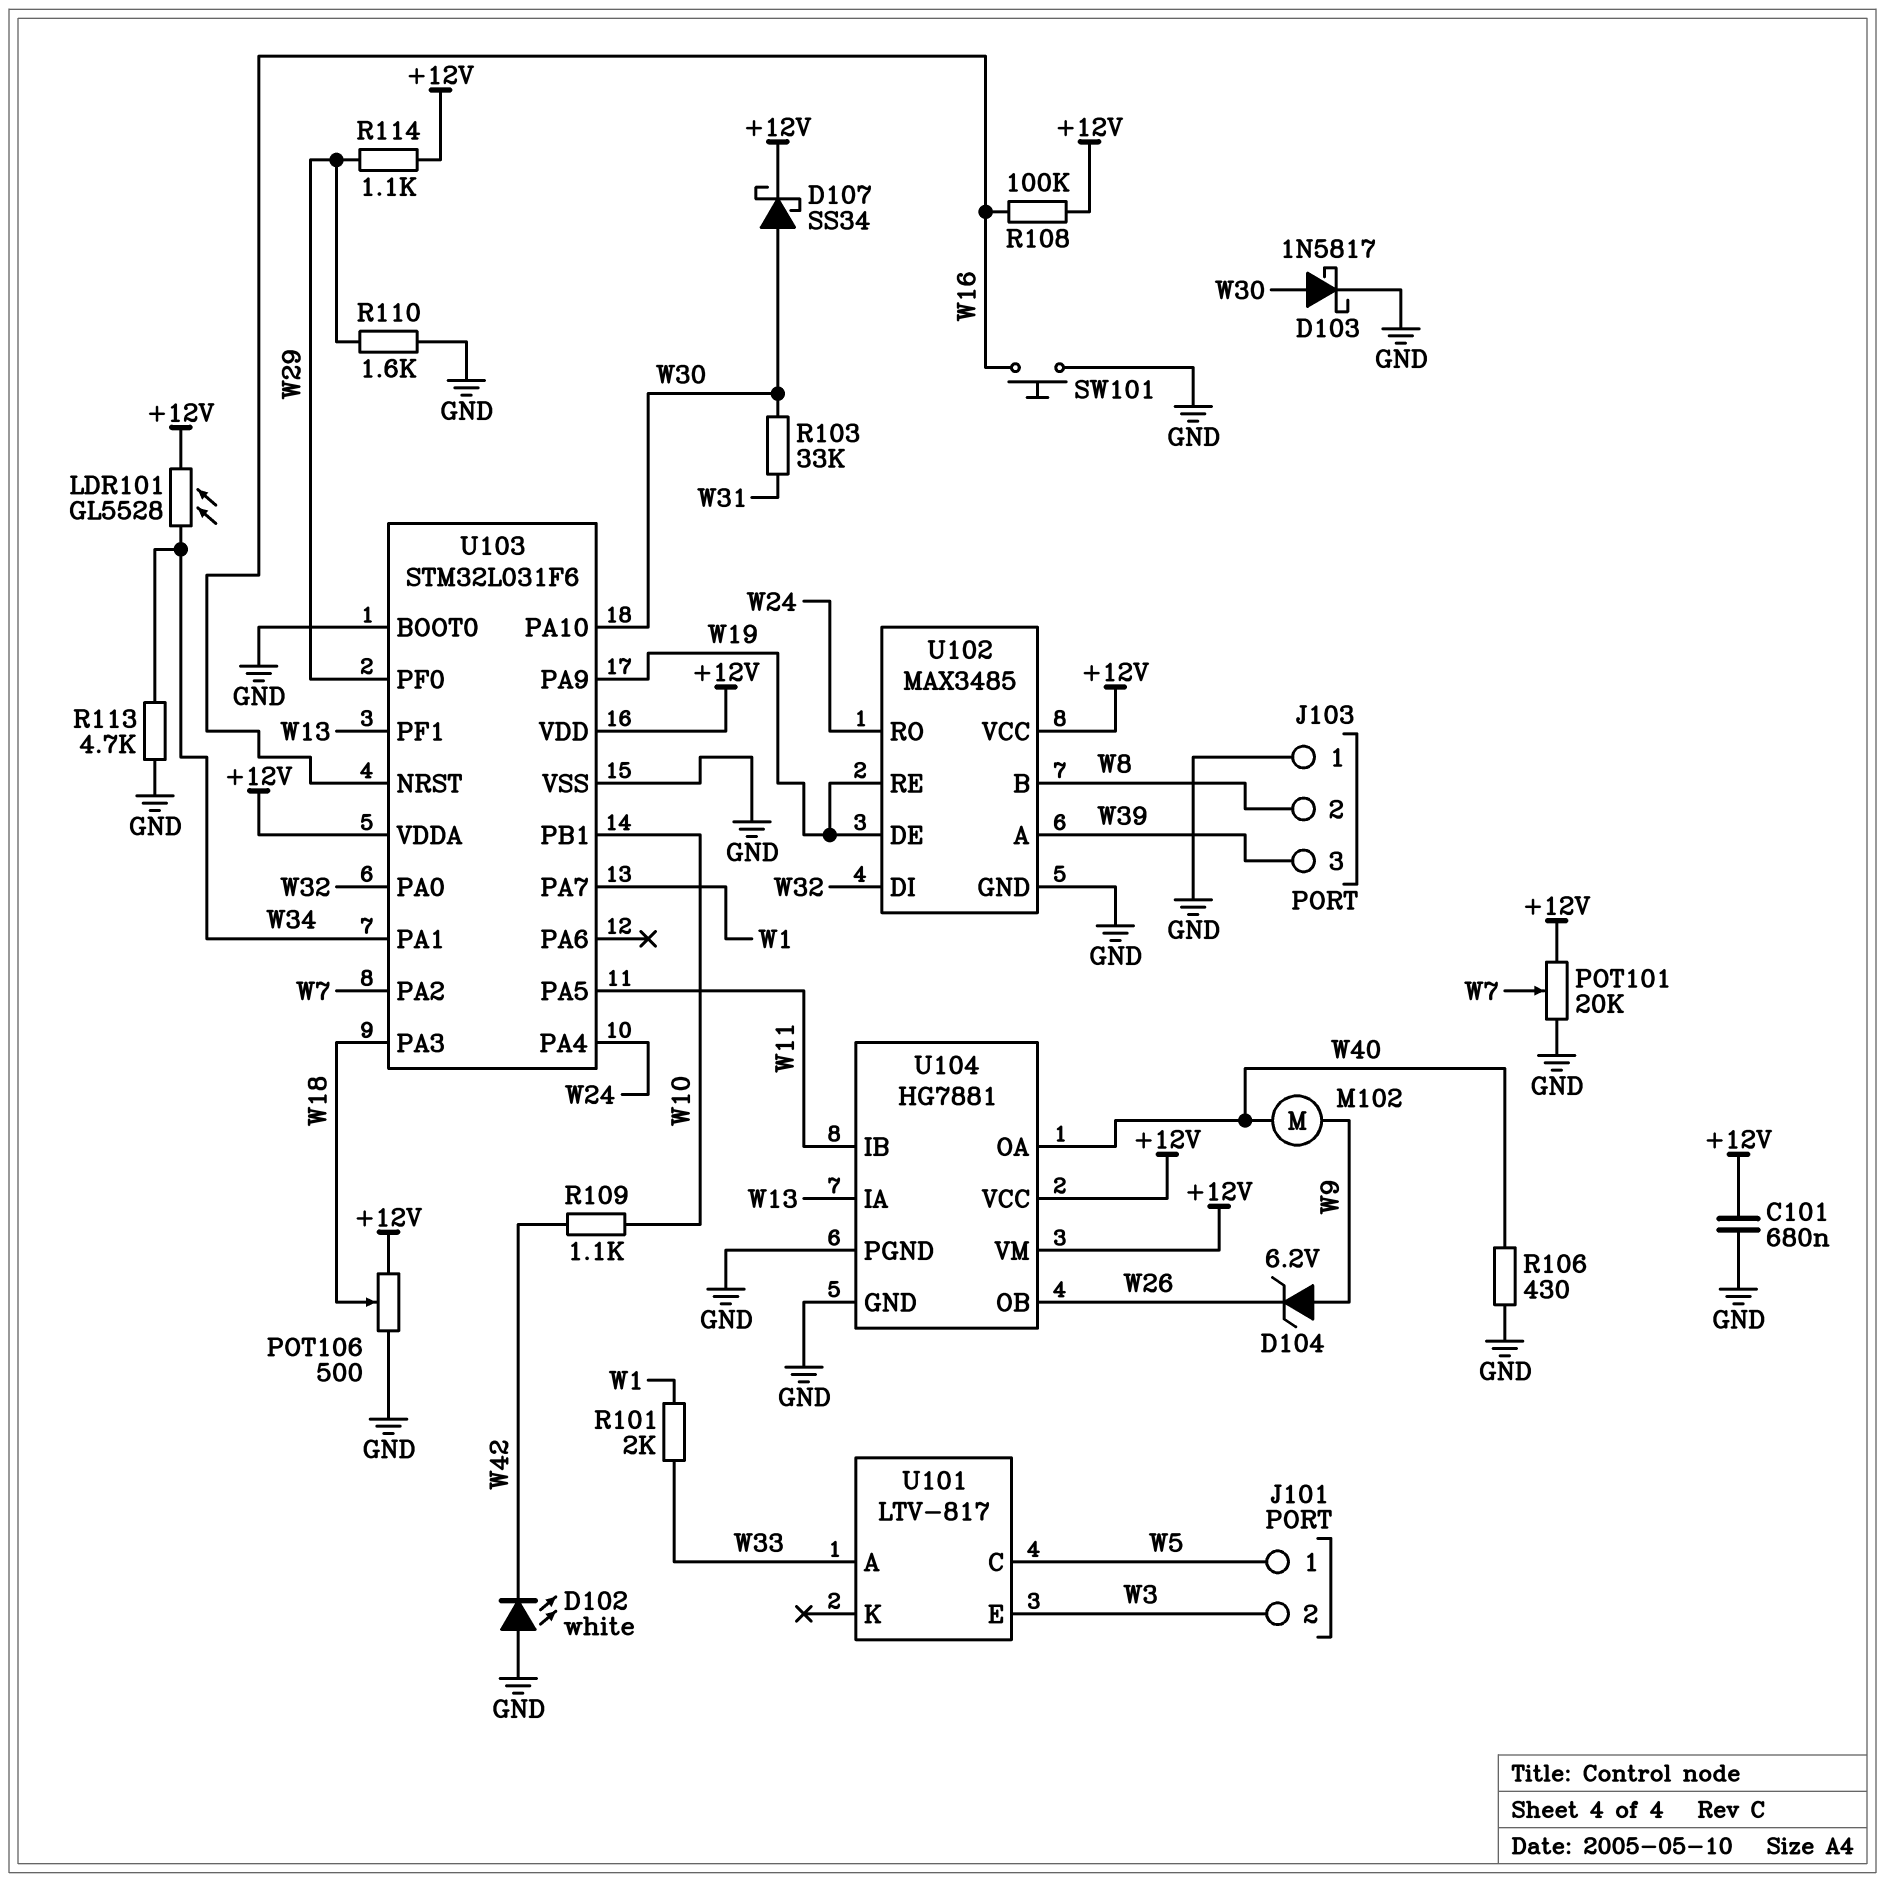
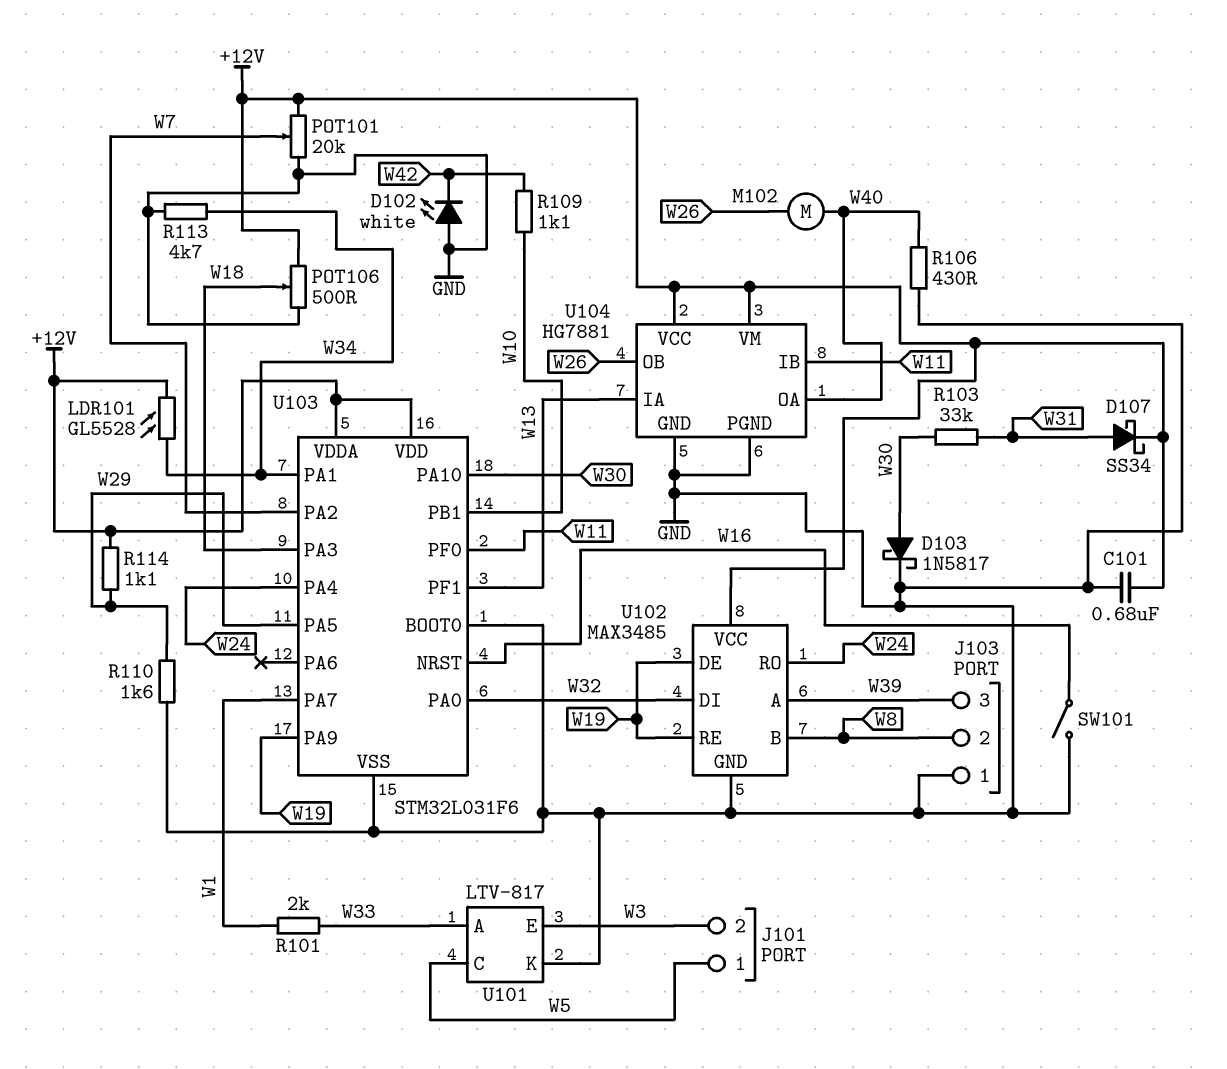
D104: zener 6.2V (A W9, K W26) -> none
D107: schottky SS34 (A W30, K +12V) -> schottky SS34 (A W31, K +12V)
M102: motor (W9, W40) -> motor (W26, W40)
R108: 100k (+12V, W16) -> none
SW101: button (GND, W16) -> switch (GND, W16)
U101 pin K: none -> GND
U103 pin PA5: W11 -> W29
U103 pin PF0: W29 -> W11

